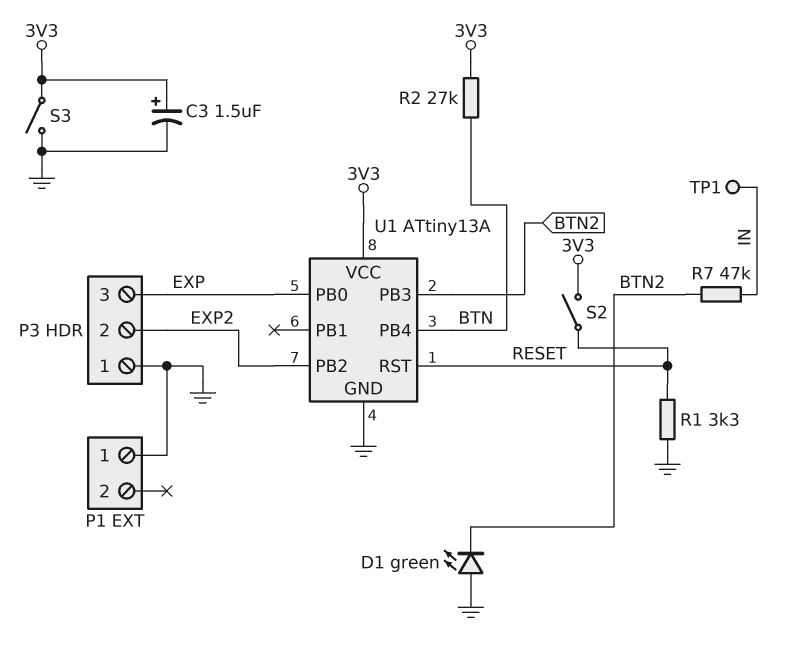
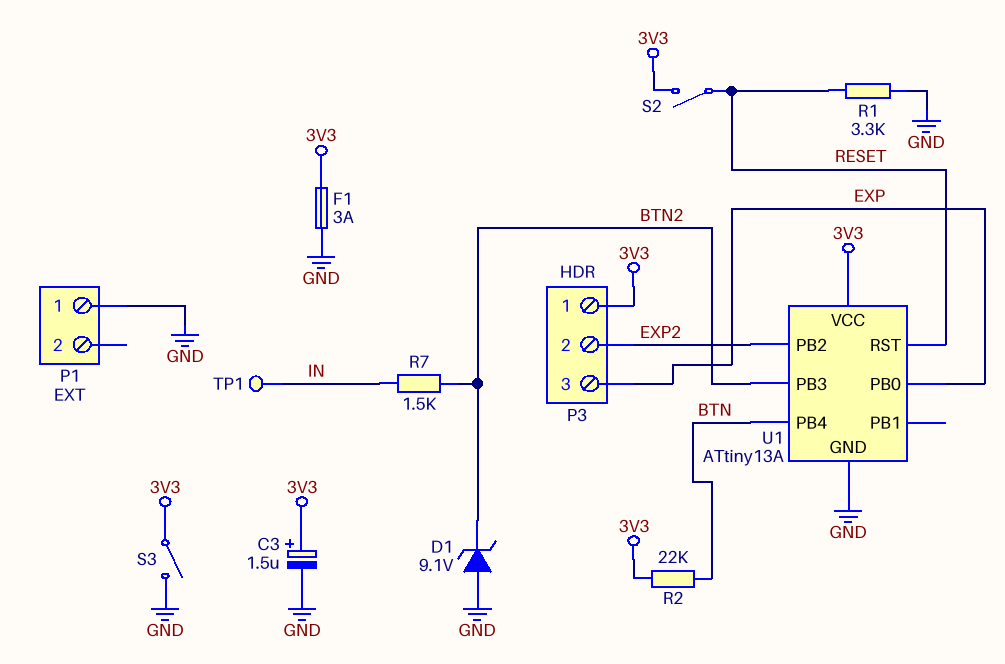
D1: LED green (A GND, K BTN2) -> zener 9.1V (A GND, K BTN2)
F1: none -> 3A (3V3, GND)
P3 pin 1: GND -> 3V3
R2: 27k (3V3, BTN) -> 22k (3V3, BTN)
R7: 47k (BTN2, IN) -> 1.5k (BTN2, IN)

